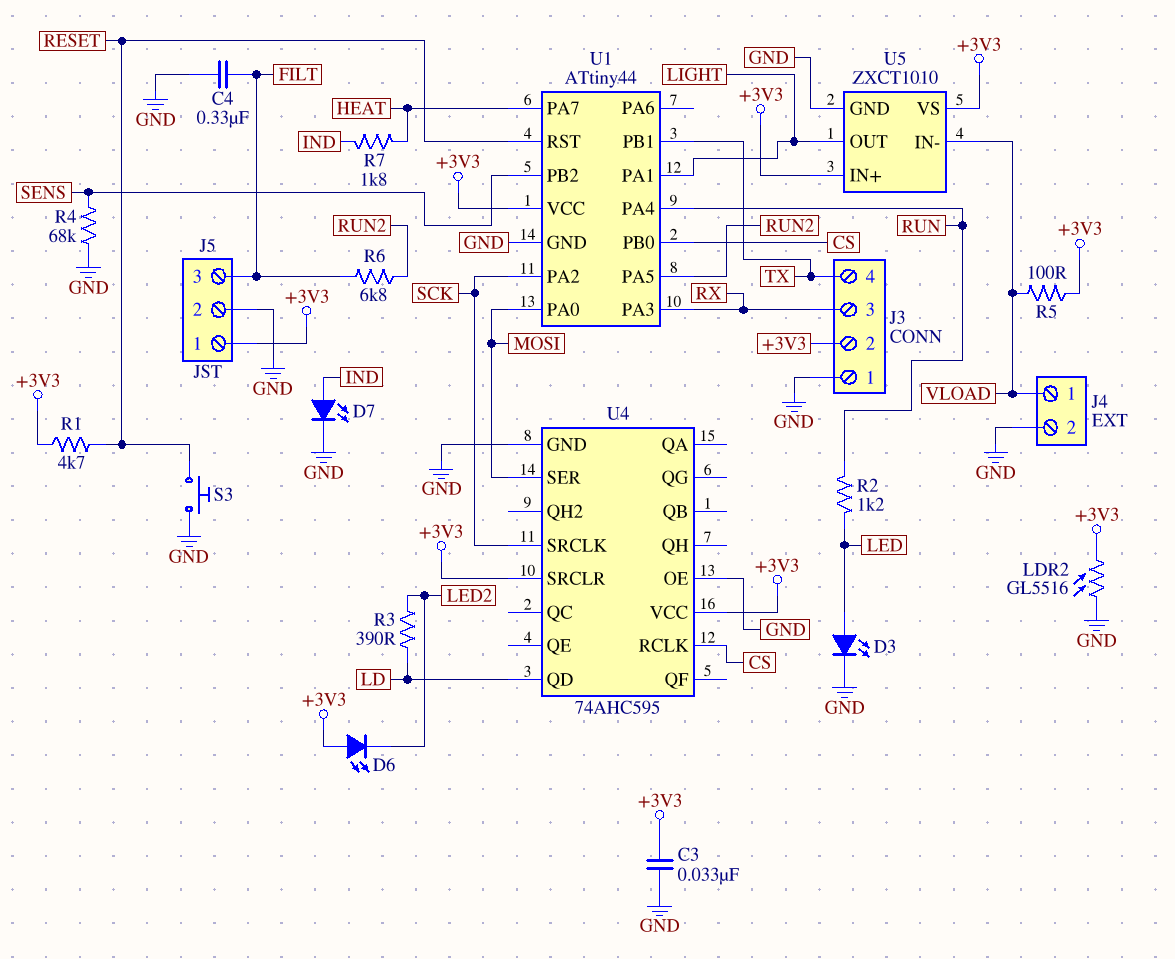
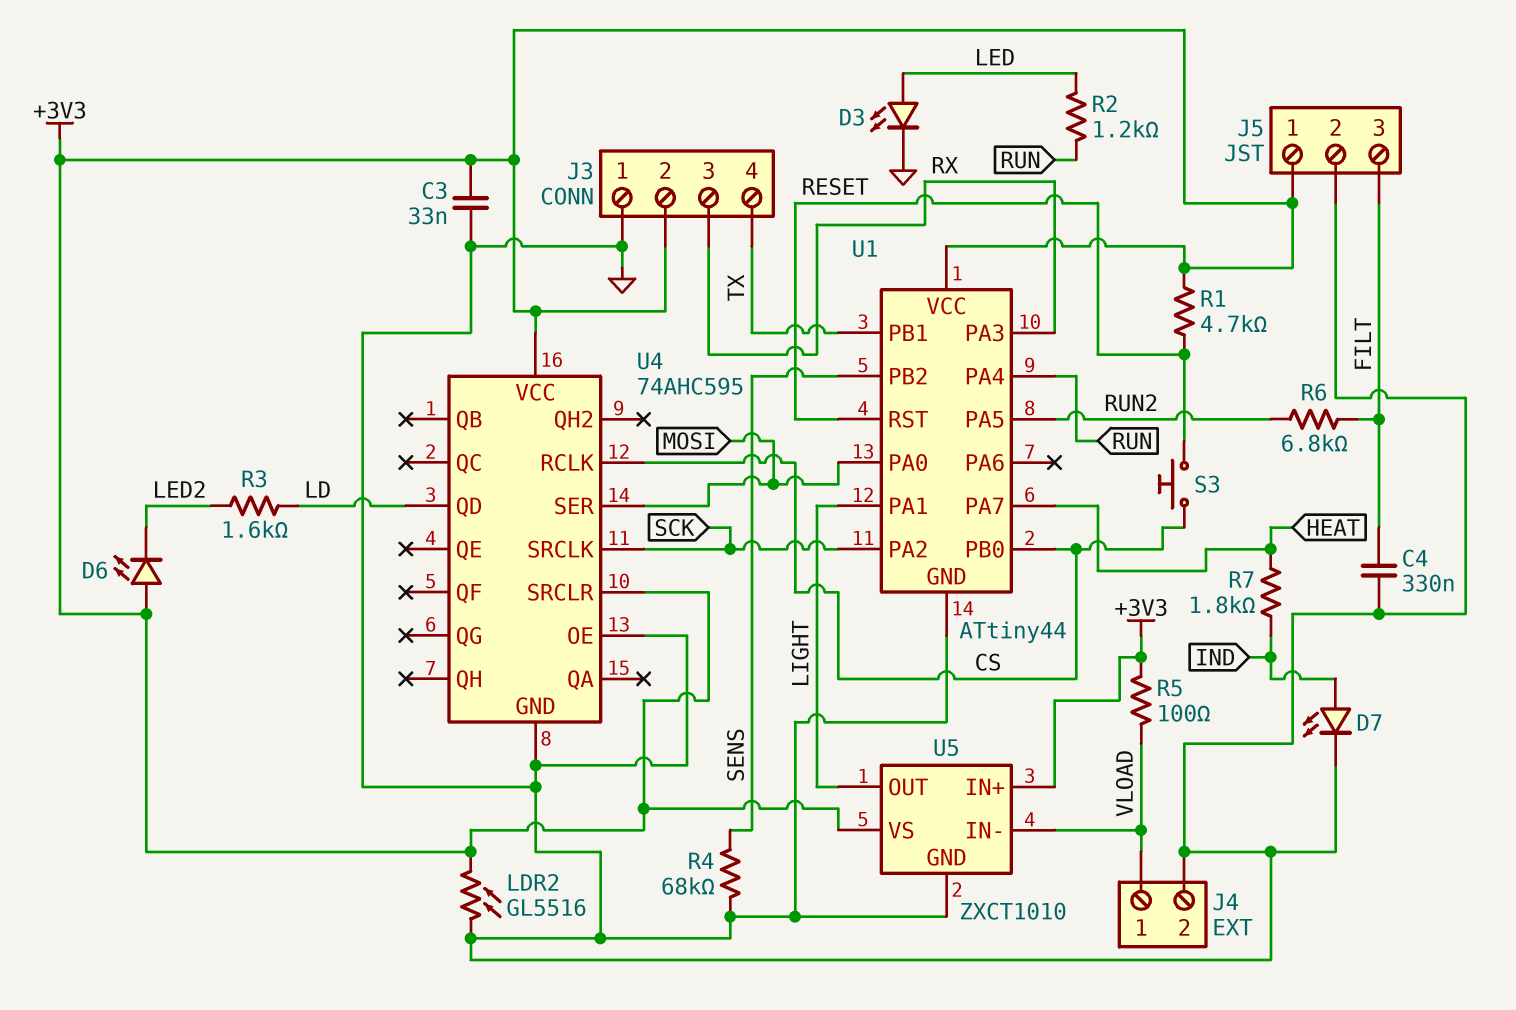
R3: 390 (LD, LED2) -> 1.6k (LD, LED2)
S3: button (GND, RESET) -> button (CS, RESET)

